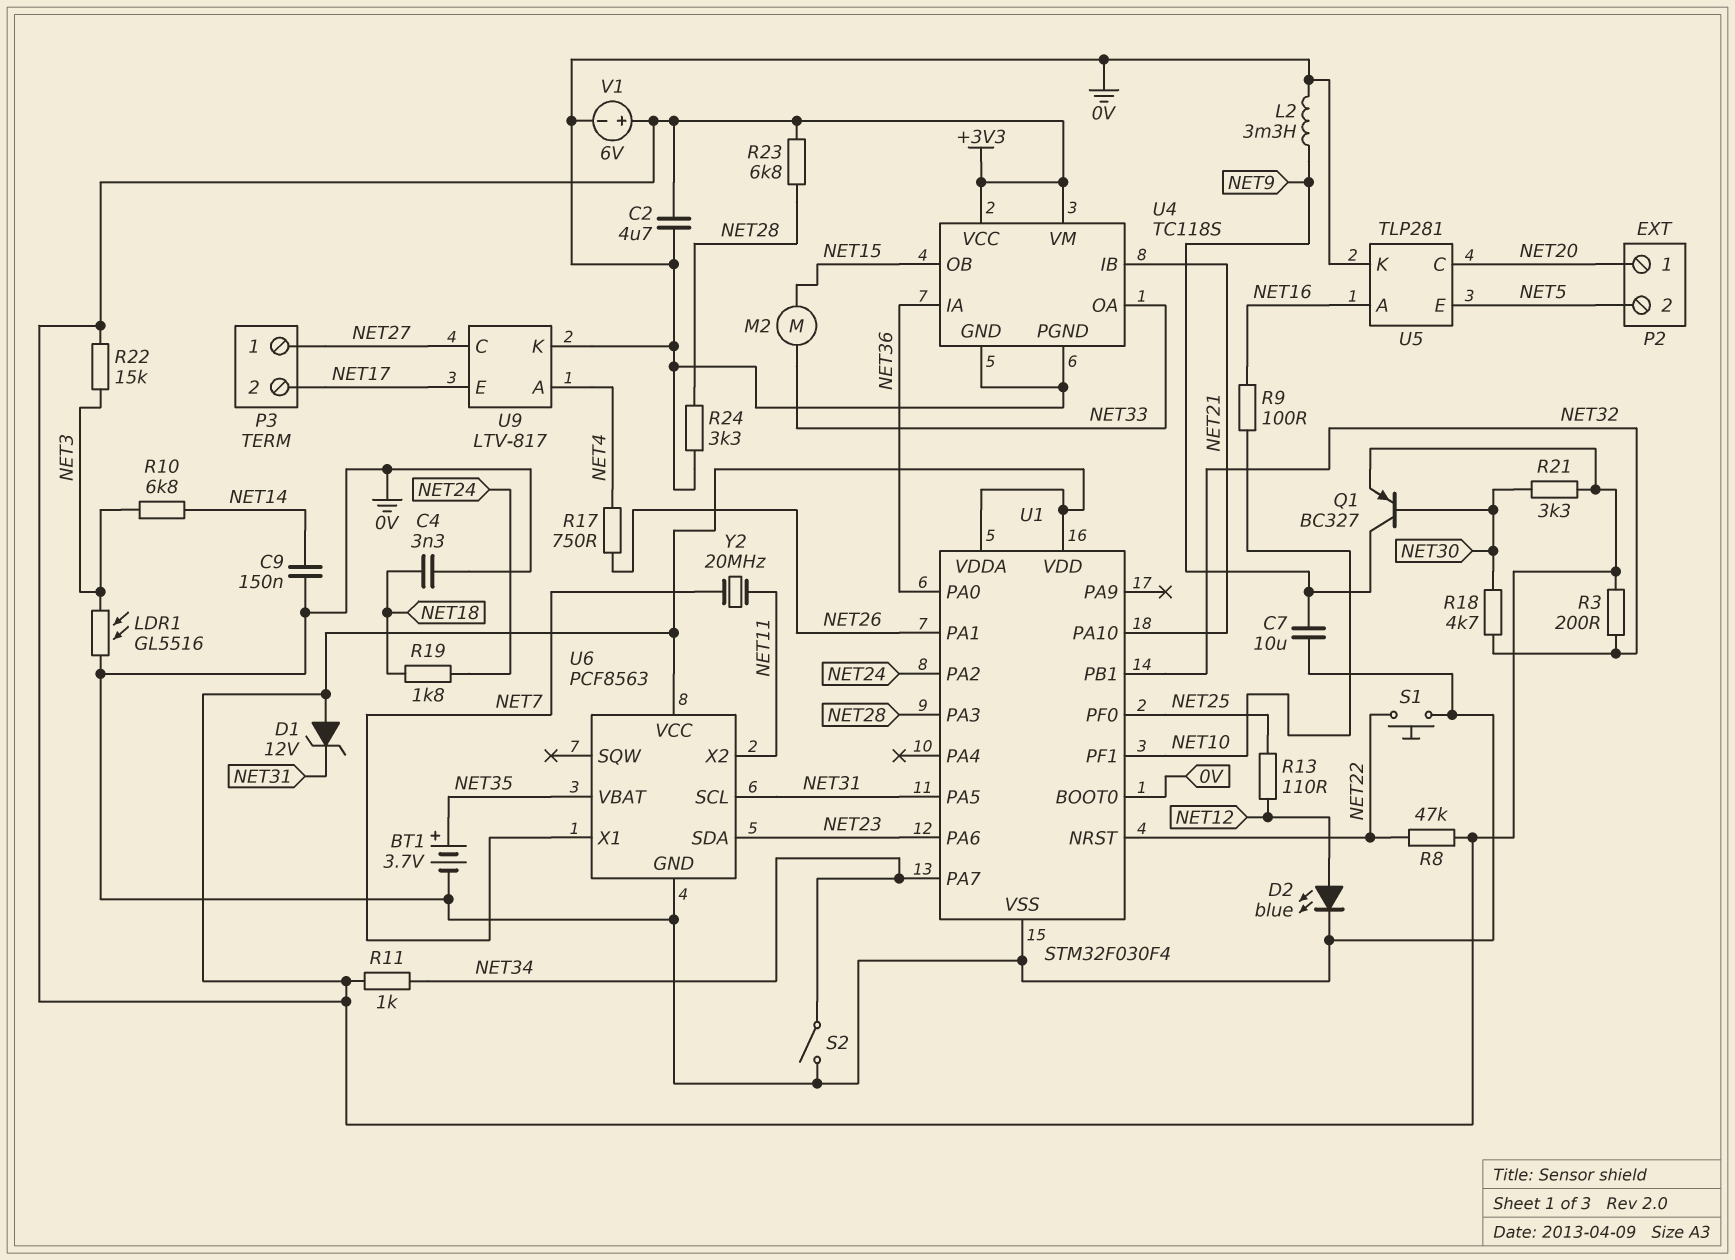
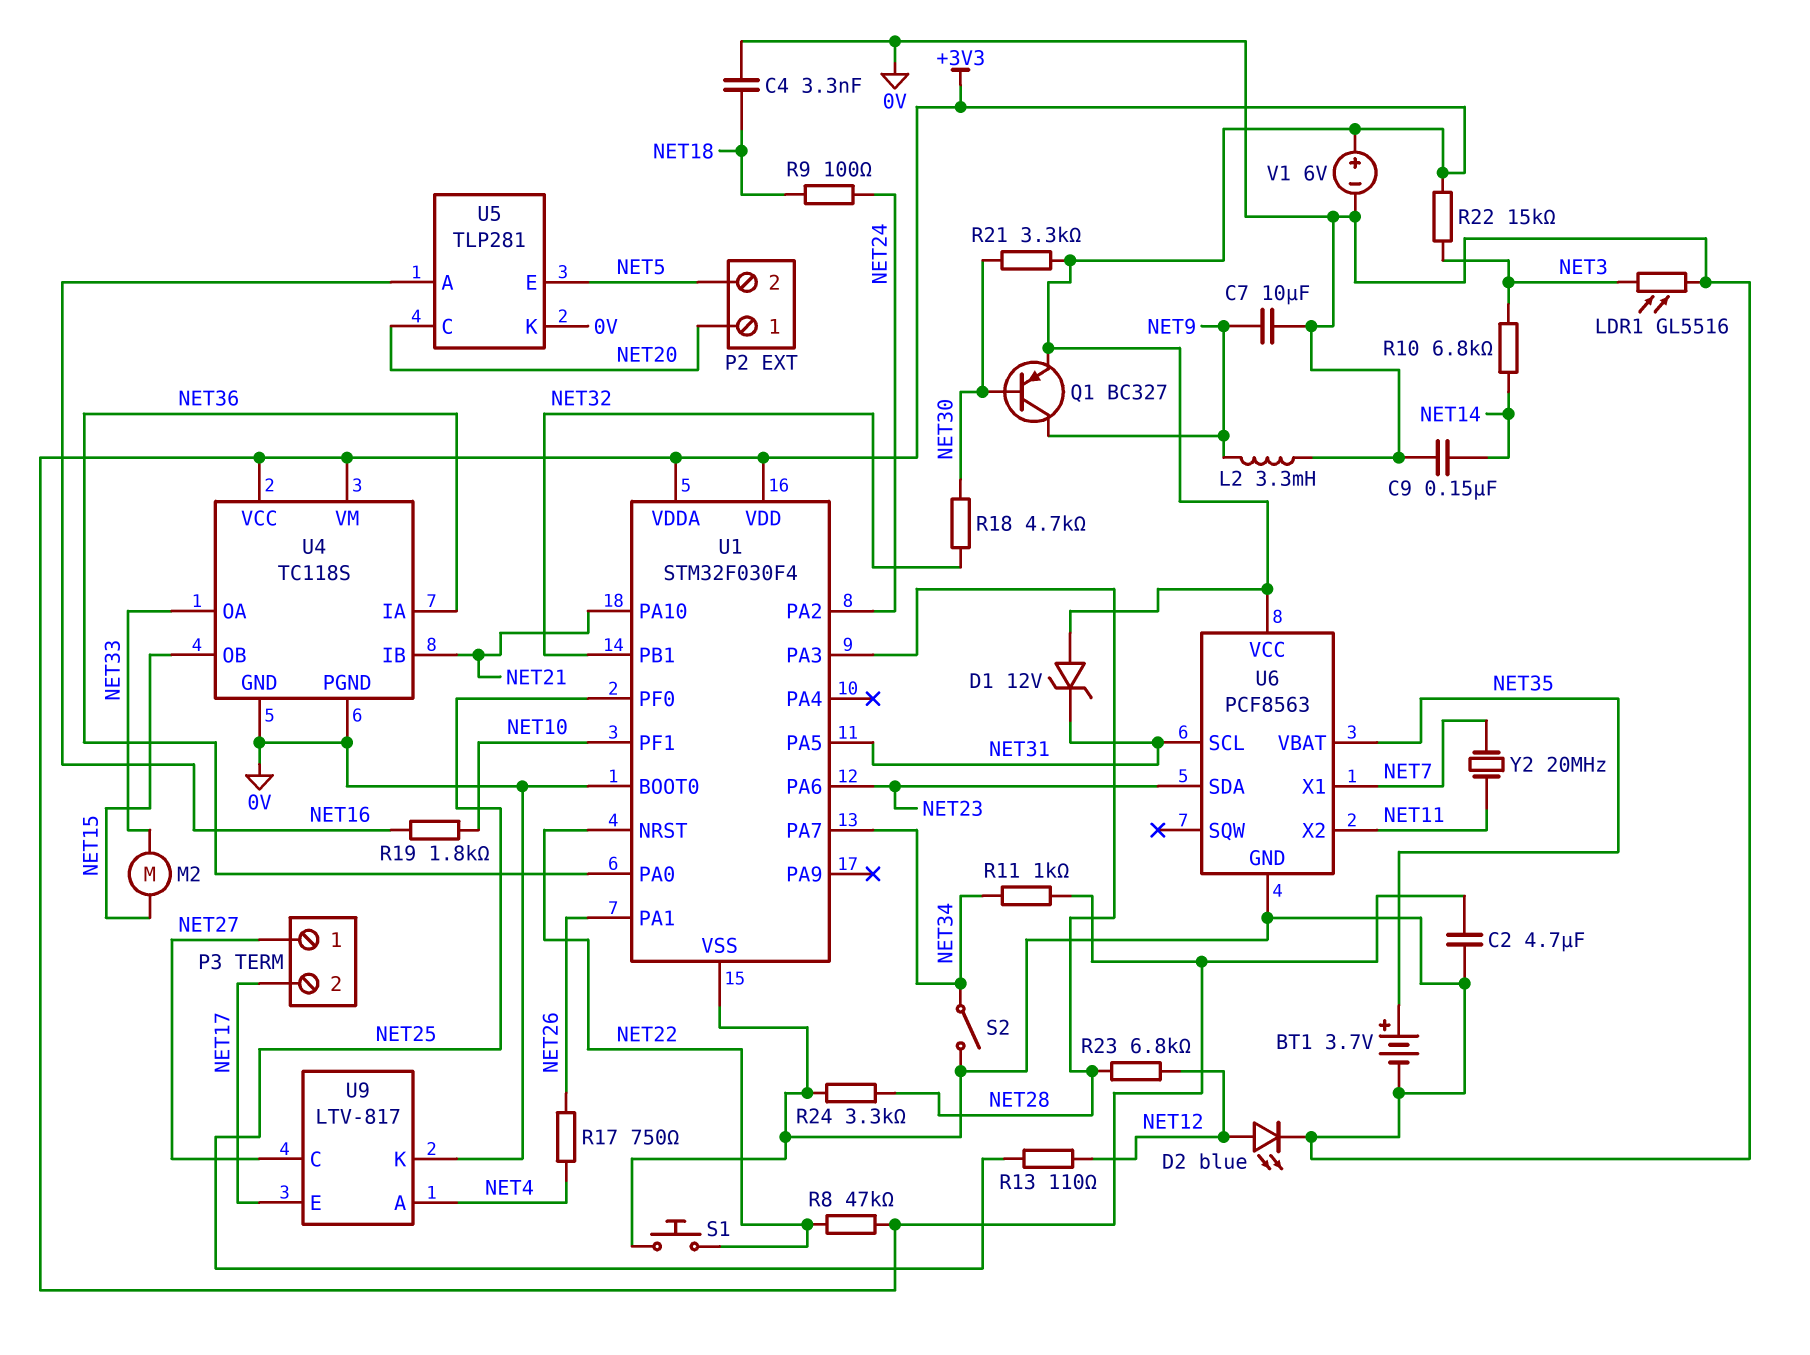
R3: 200 (+3V3, NET32) -> none
R9: 100 (NET10, NET16) -> 100 (NET18, NET24)
R19: 1.8k (NET18, NET24) -> 1.8k (NET10, NET16)
R23: 6.8k (+3V3, NET28) -> 6.8k (NET12, NET28)

